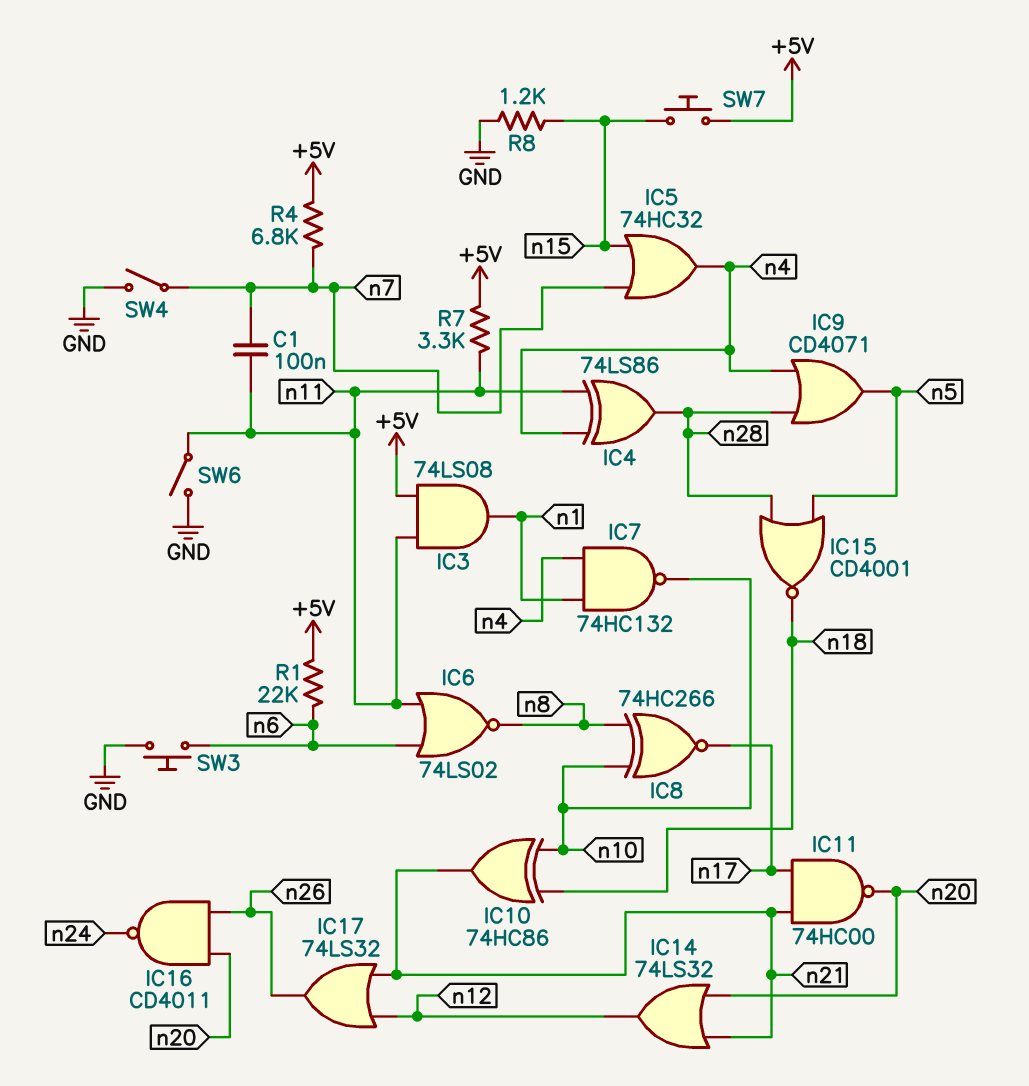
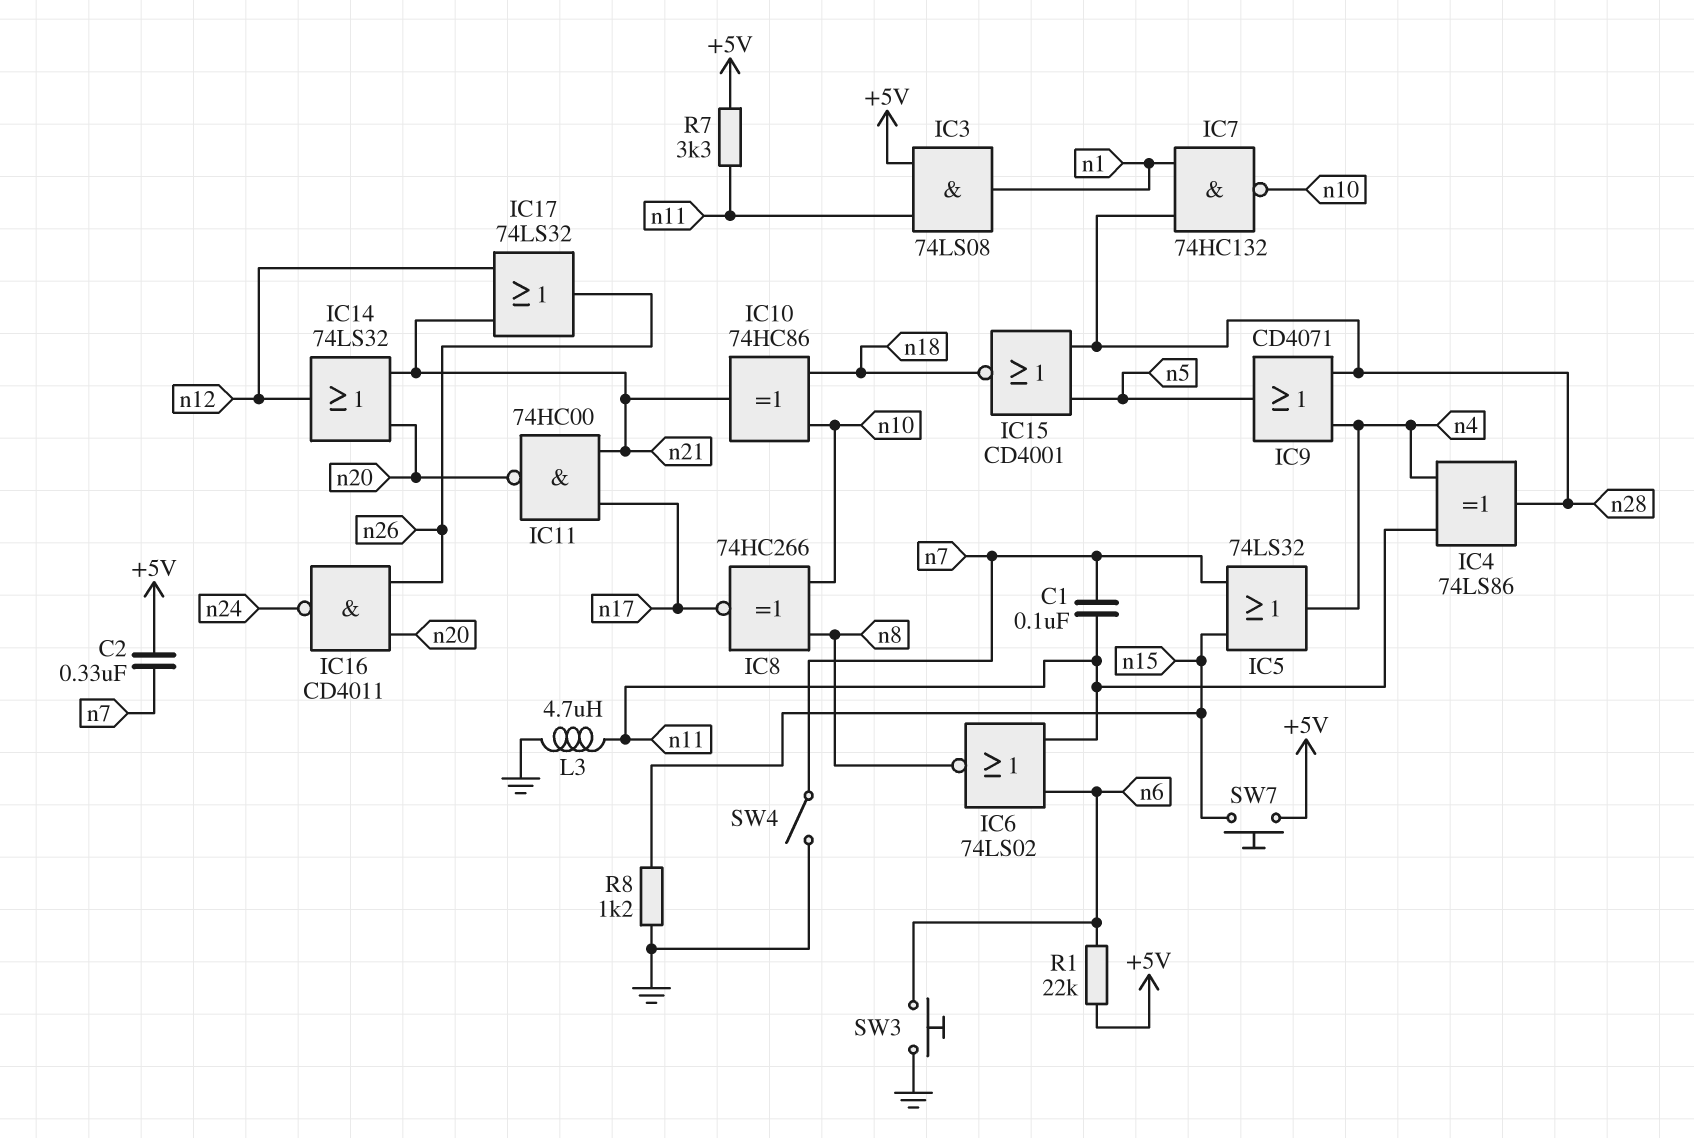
C2: none -> 330nF (+5V, n7)
IC5: OR 74HC32 (in n7, in n15, out n4) -> OR 74LS32 (in n7, in n15, out n4)
IC7: NAND 74HC132 (in n1, in n4, out n10) -> NAND 74HC132 (in n1, in n28, out n10)
L3: none -> 4.7uH (GND, n11)
R4: 6.8k (+5V, n7) -> none
SW6: switch (GND, n11) -> none

